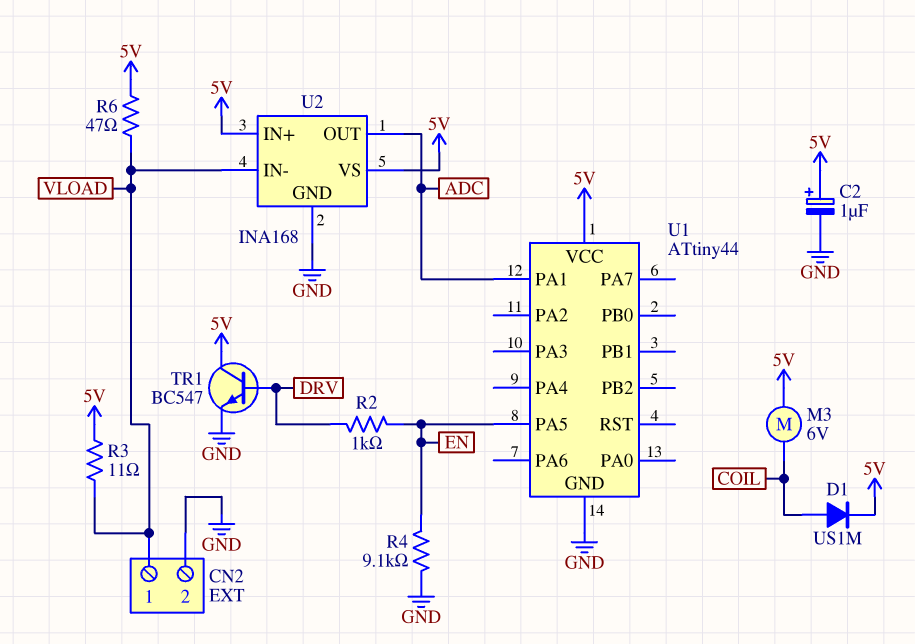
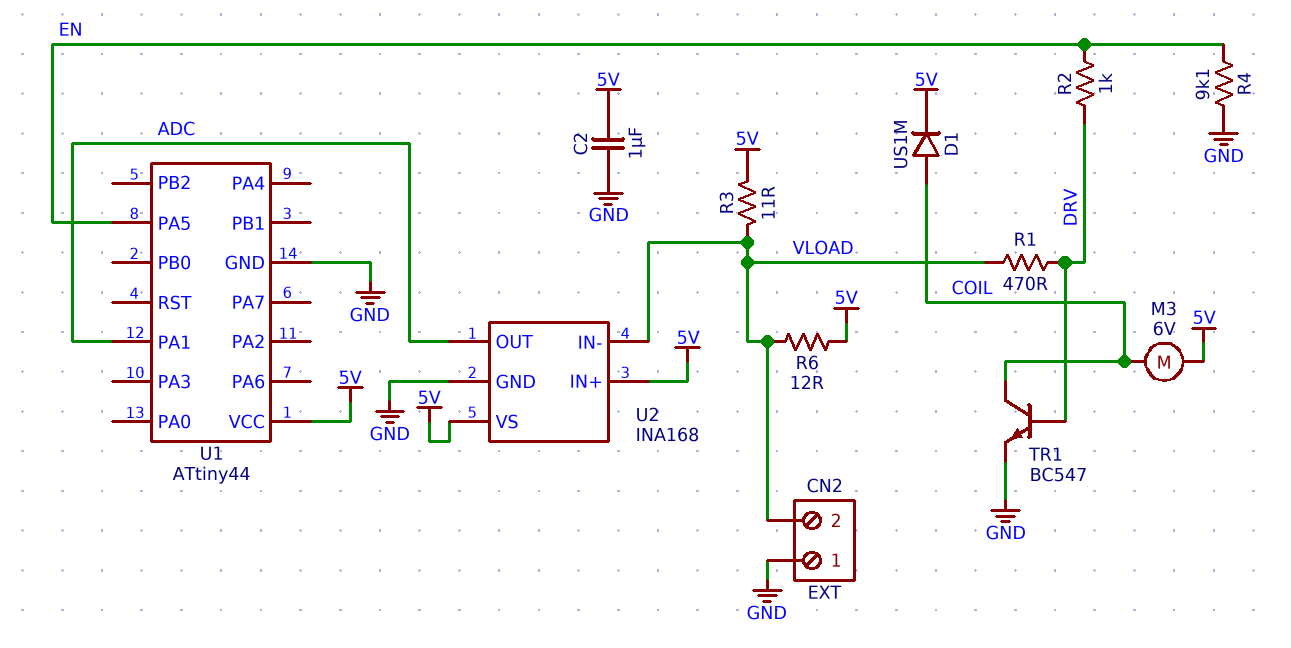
C2: 1uF (plus 5V, minus GND) -> 1uF (5V, GND)
CN2 pin 1: VLOAD -> GND
CN2 pin 2: GND -> VLOAD
R1: none -> 470 (DRV, VLOAD)
R6: 47 (5V, VLOAD) -> 12 (5V, VLOAD)
TR1: NPN BC547 (B DRV, C 5V, E GND) -> NPN BC547 (B DRV, C COIL, E GND)

